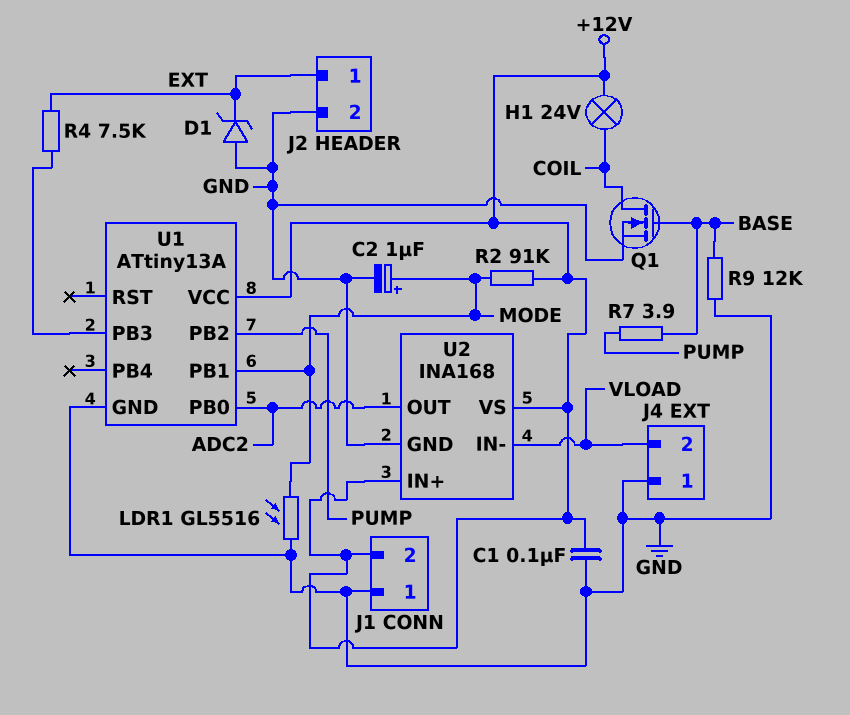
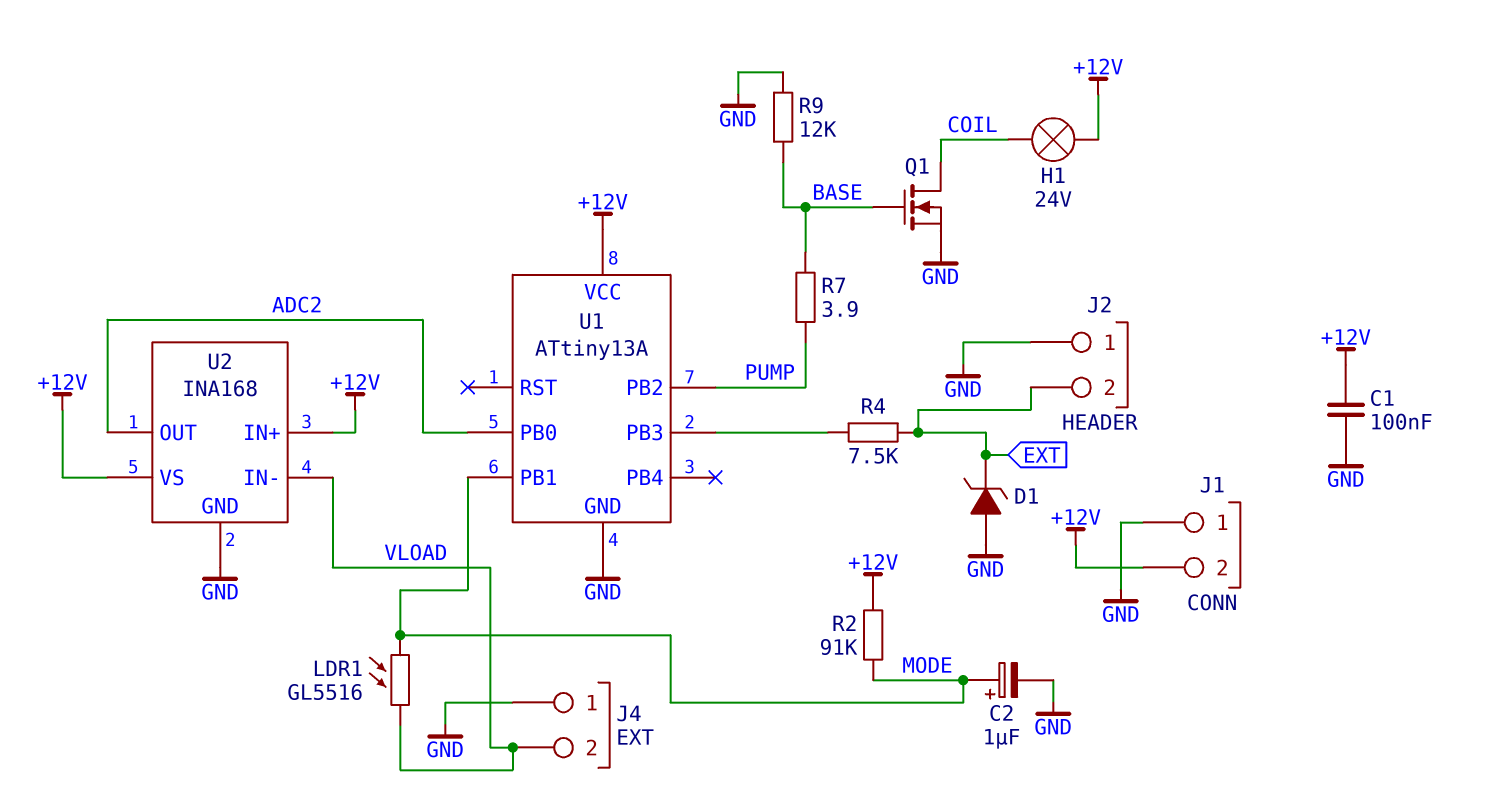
J2 pin 1: EXT -> GND
J2 pin 2: GND -> EXT
LDR1: GL5516 (GND, MODE) -> GL5516 (MODE, VLOAD)

